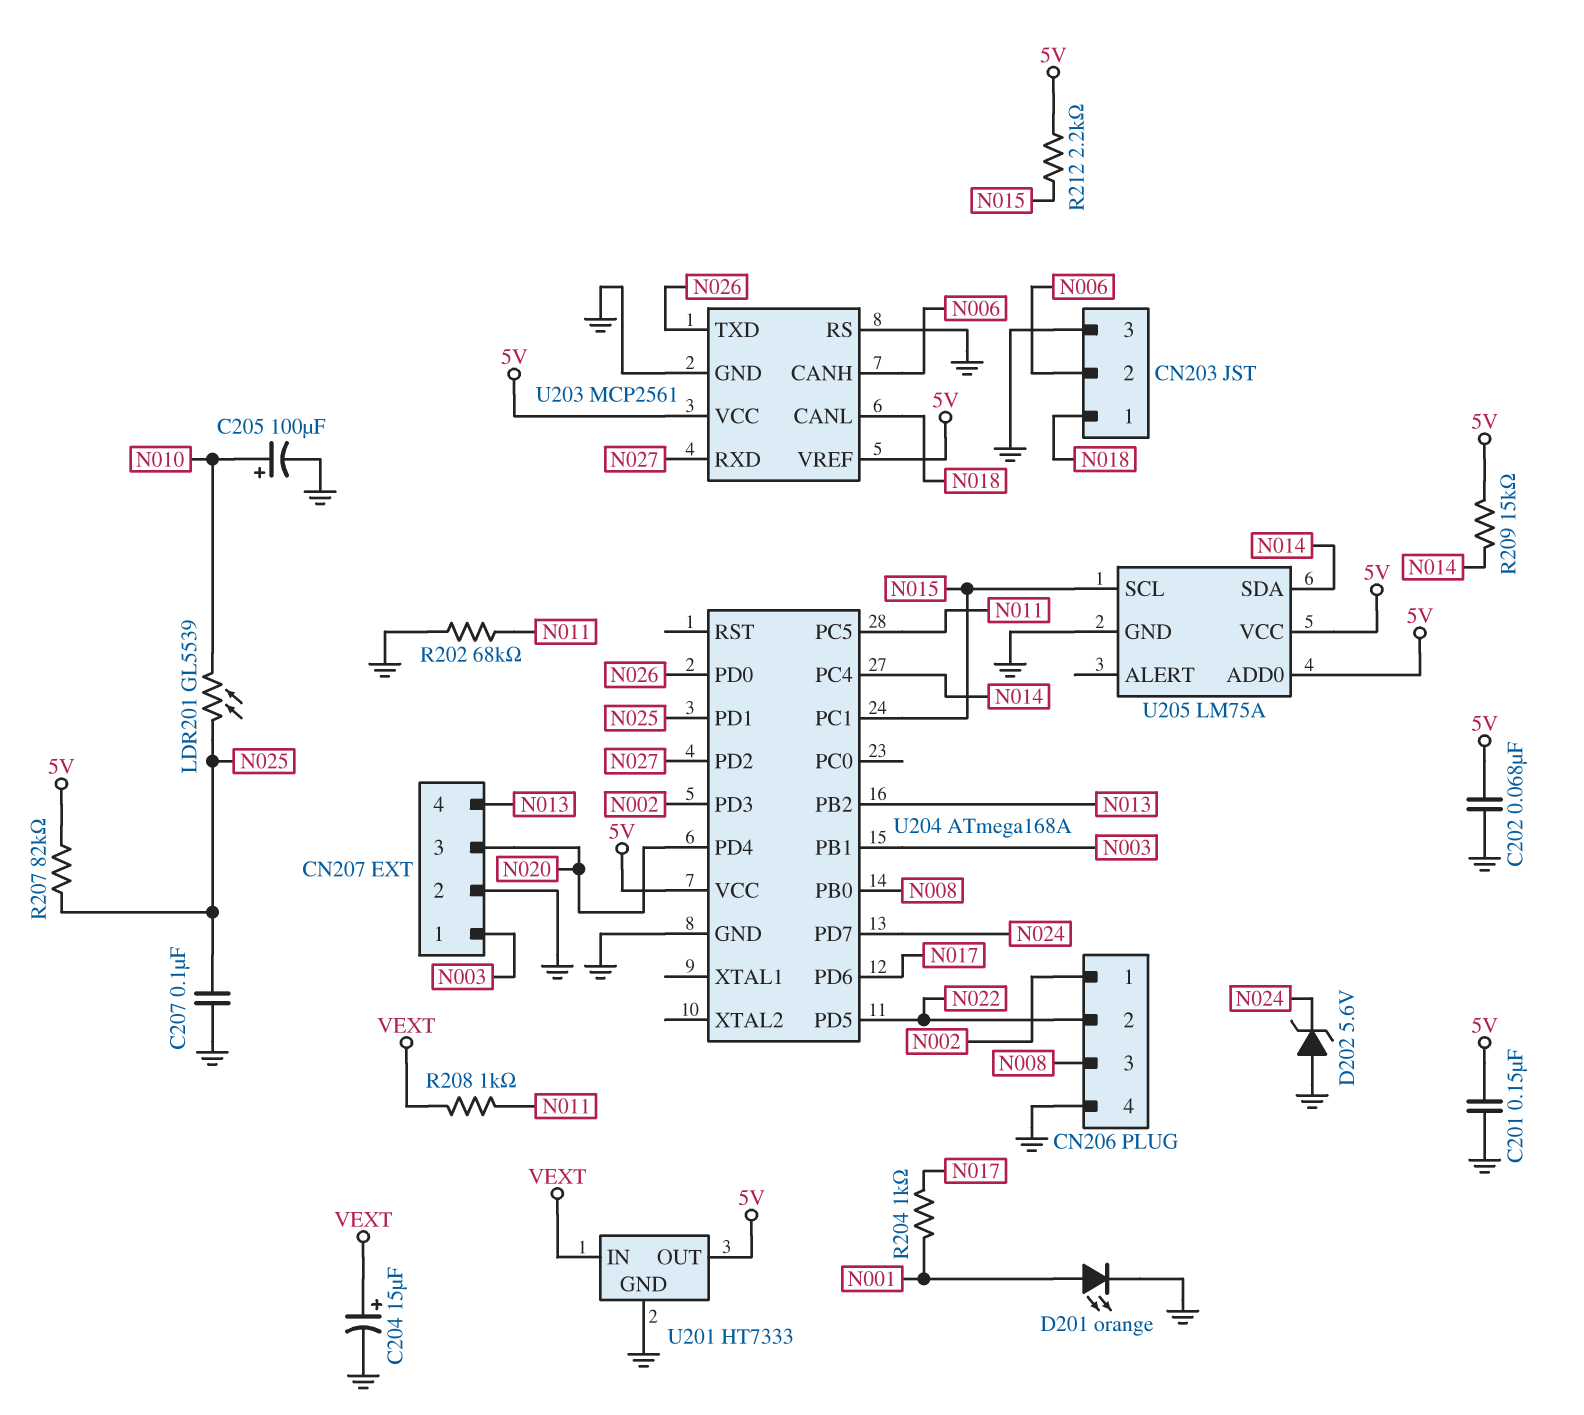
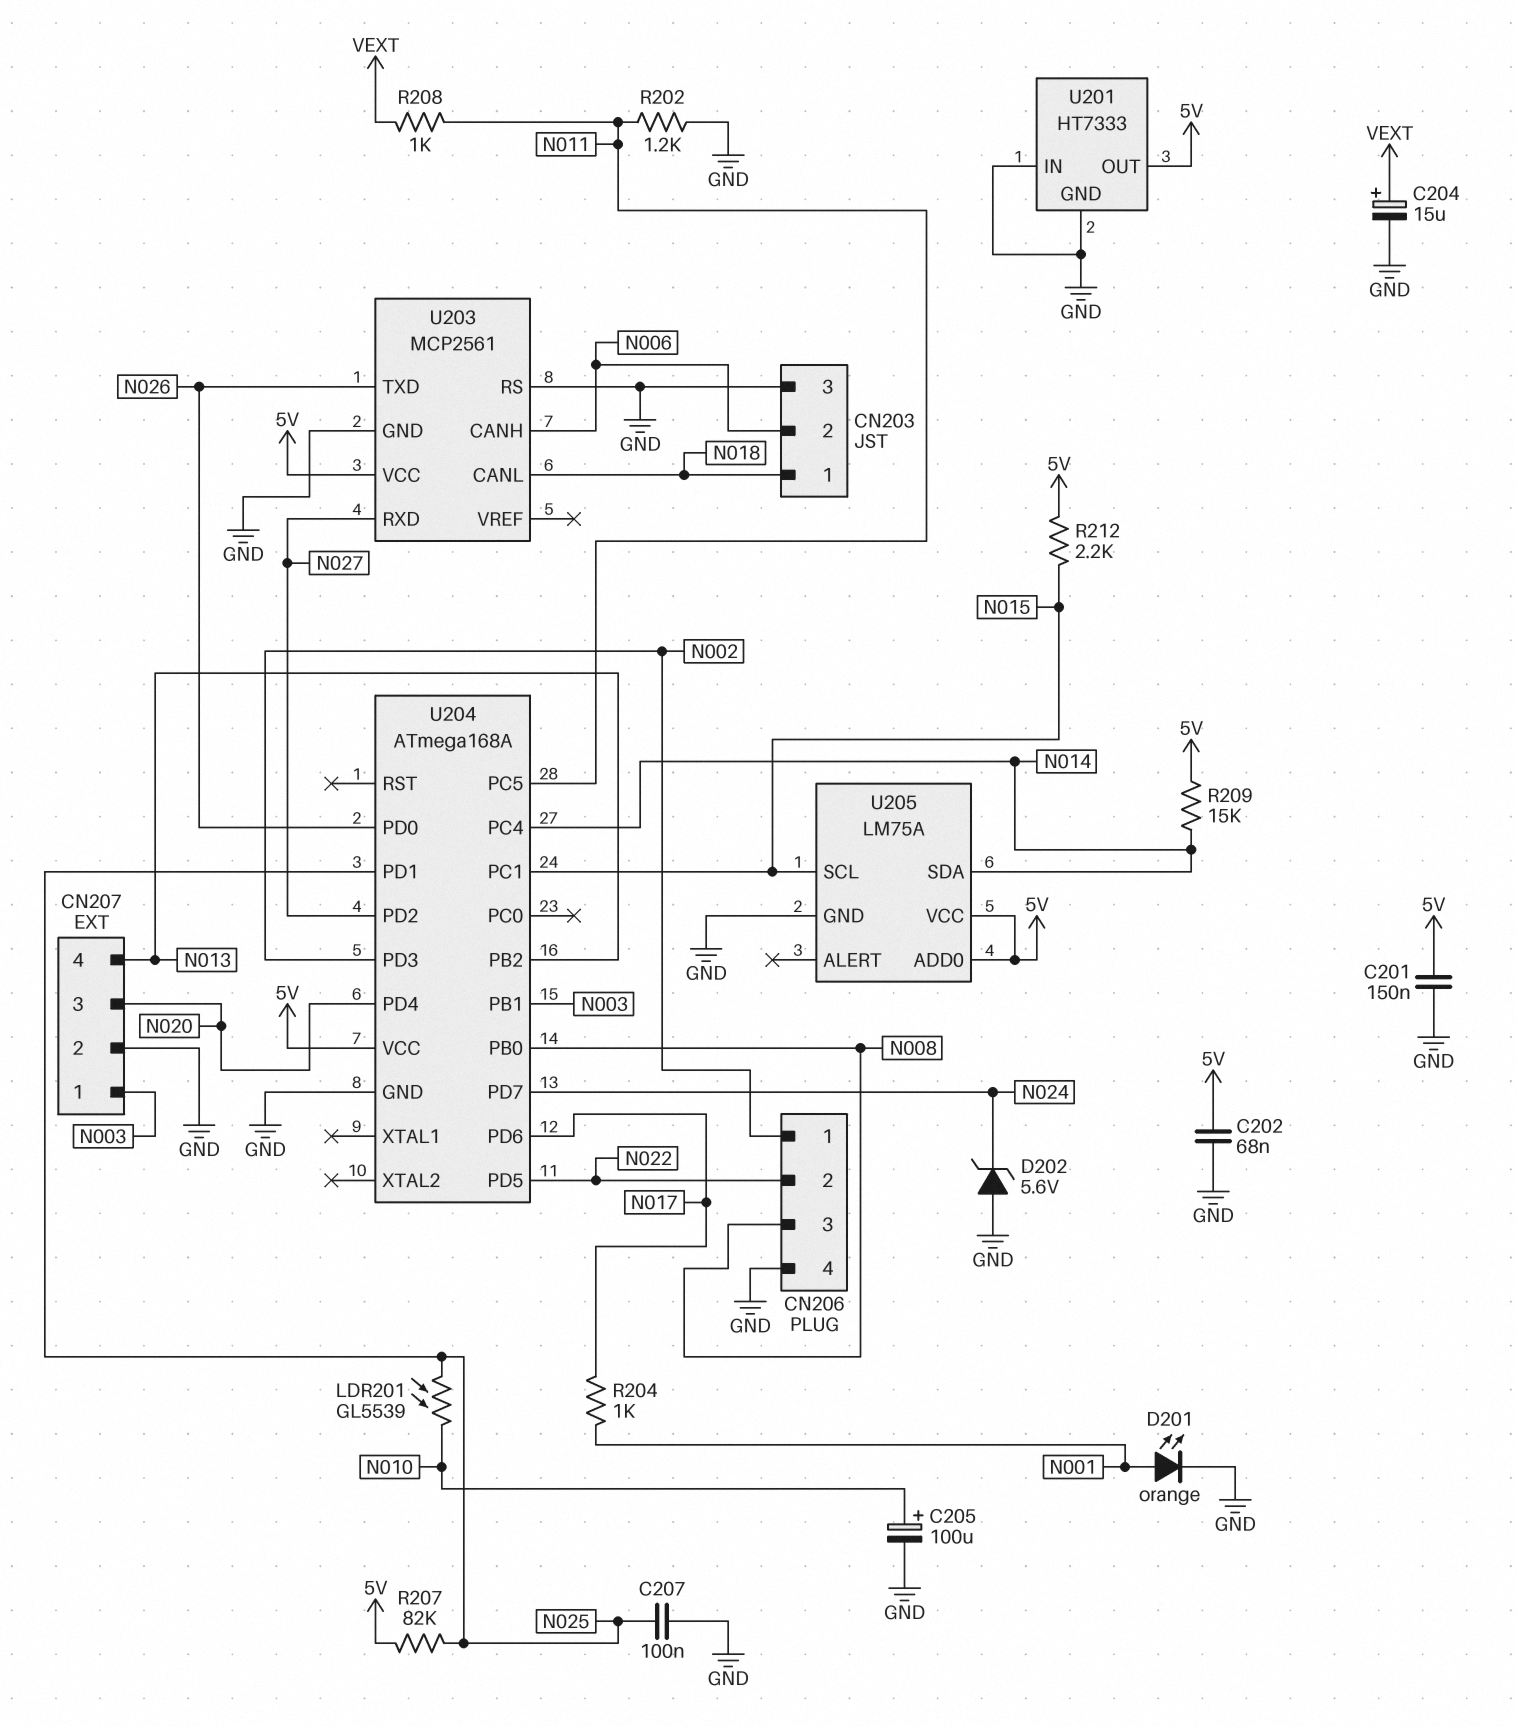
R202: 68k (GND, N011) -> 1.2k (GND, N011)
U201 pin IN: VEXT -> GND
U203 pin VREF: 5V -> none

